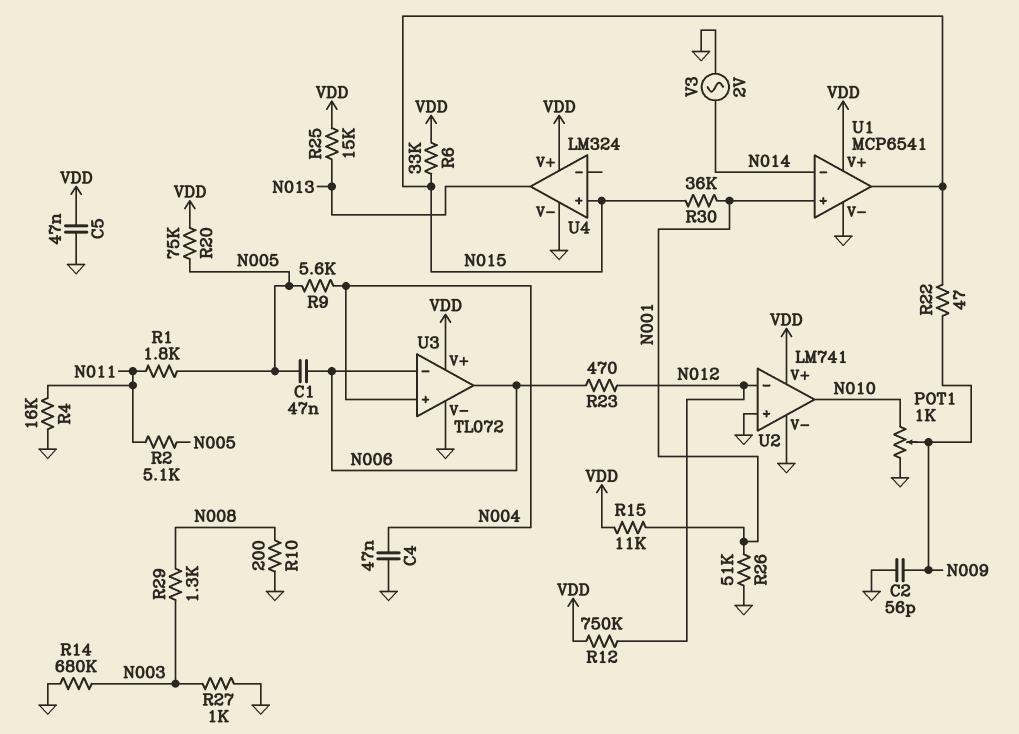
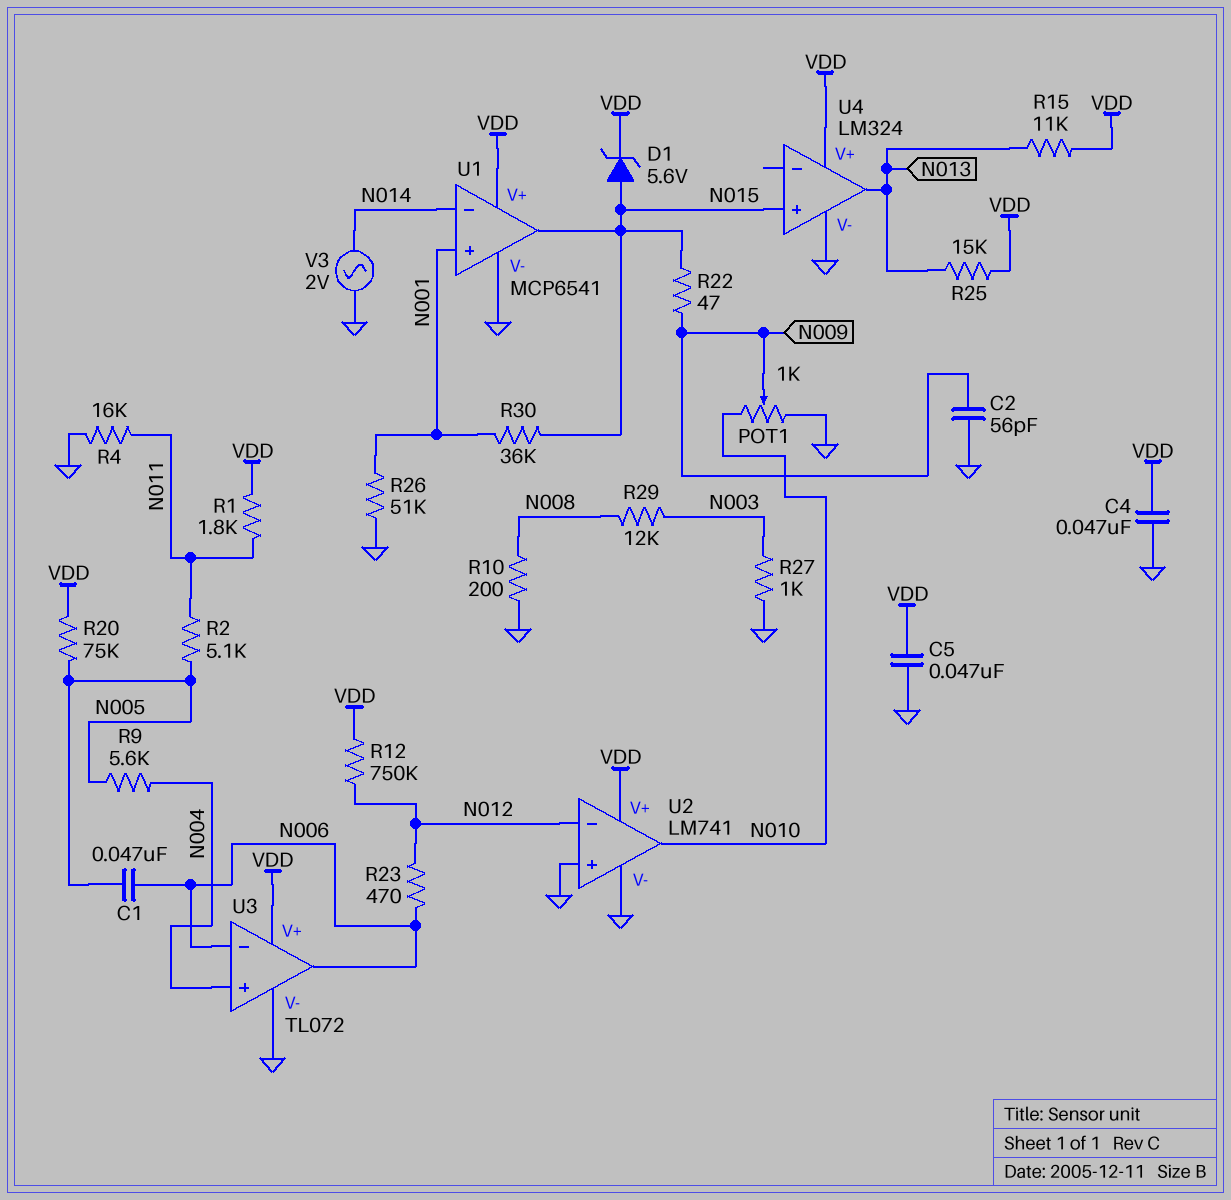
C4: 47nF (GND, N004) -> 47nF (GND, VDD)
D1: none -> zener 5.6V (A N015, K VDD)
R1: 1.8k (N005, N011) -> 1.8k (N011, VDD)
R6: 33k (N015, VDD) -> none
R14: 680k (GND, N003) -> none
R15: 11k (N001, VDD) -> 11k (N013, VDD)
R29: 1.3k (N003, N008) -> 12k (N003, N008)

